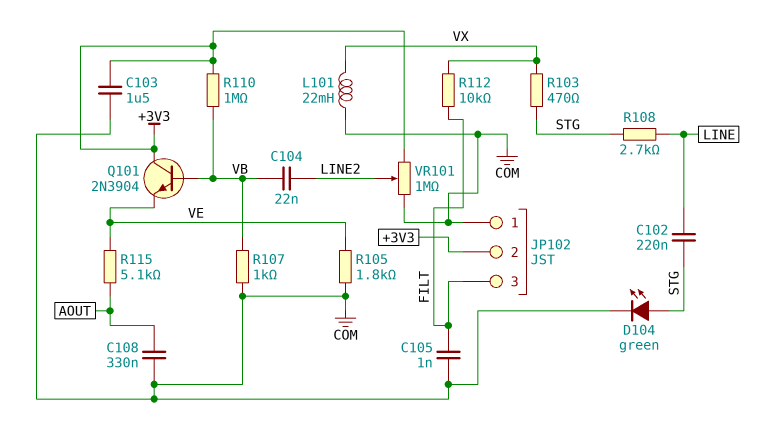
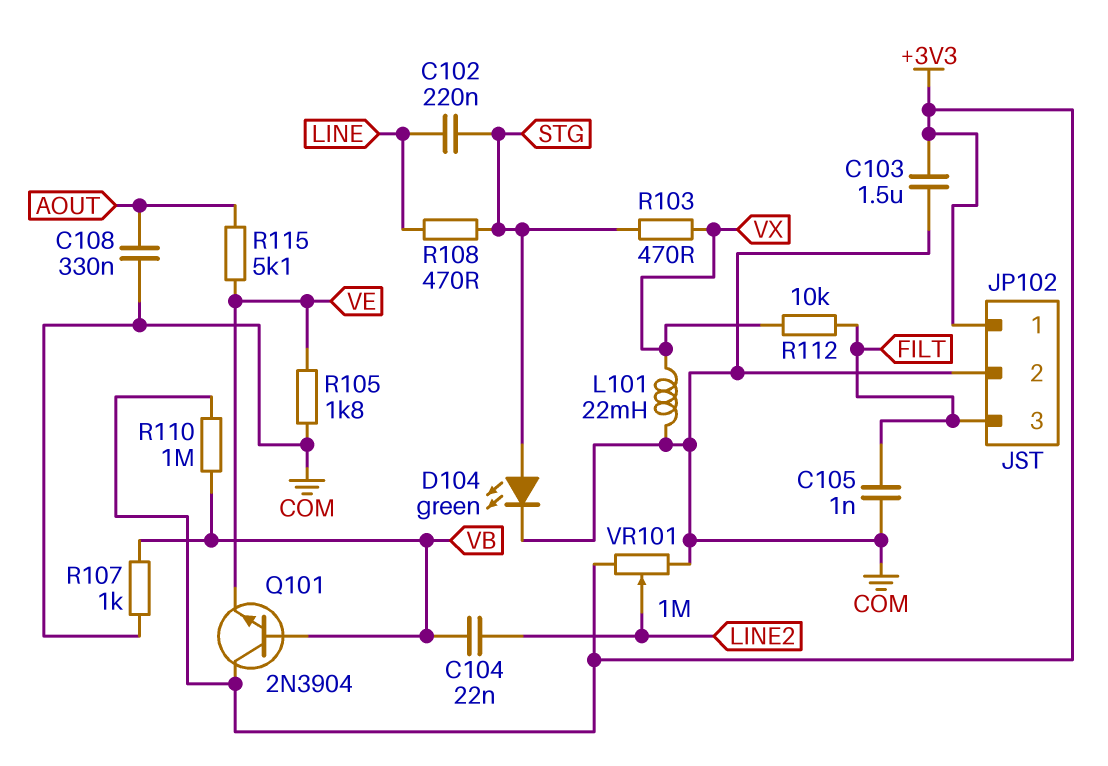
JP102 pin 1: COM -> +3V3
JP102 pin 2: +3V3 -> COM
R108: 2.7k (LINE, STG) -> 470 (LINE, STG)

